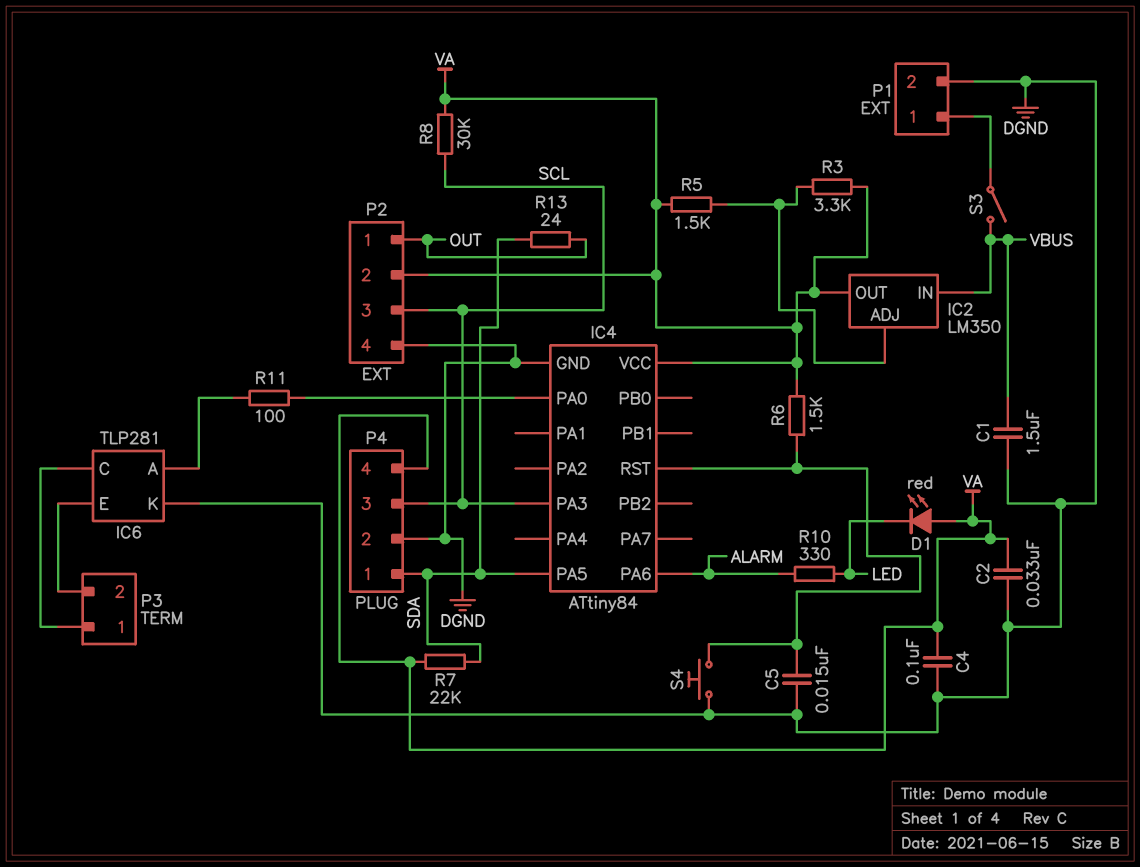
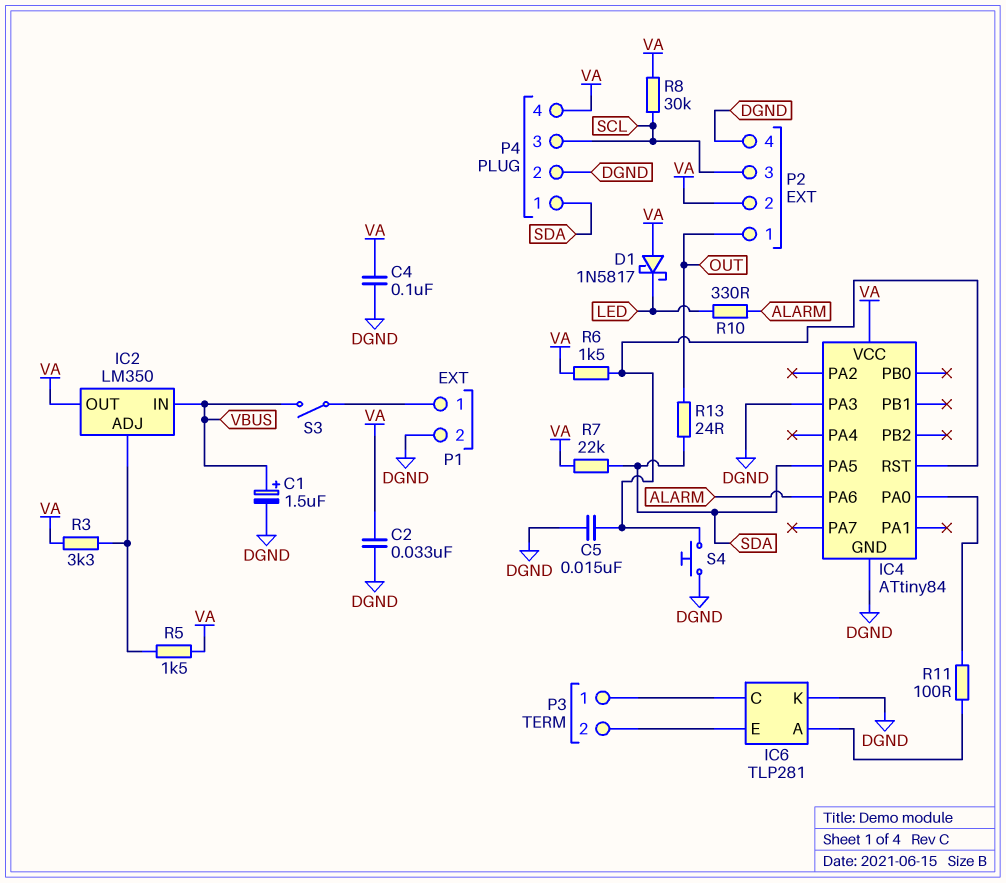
C1: 1.5uF (DGND, VBUS) -> 1.5uF (plus VBUS, minus DGND)
D1: LED red (A VA, K LED) -> schottky 1N5817 (A VA, K LED)
IC4 pin PA3: SCL -> DGND

